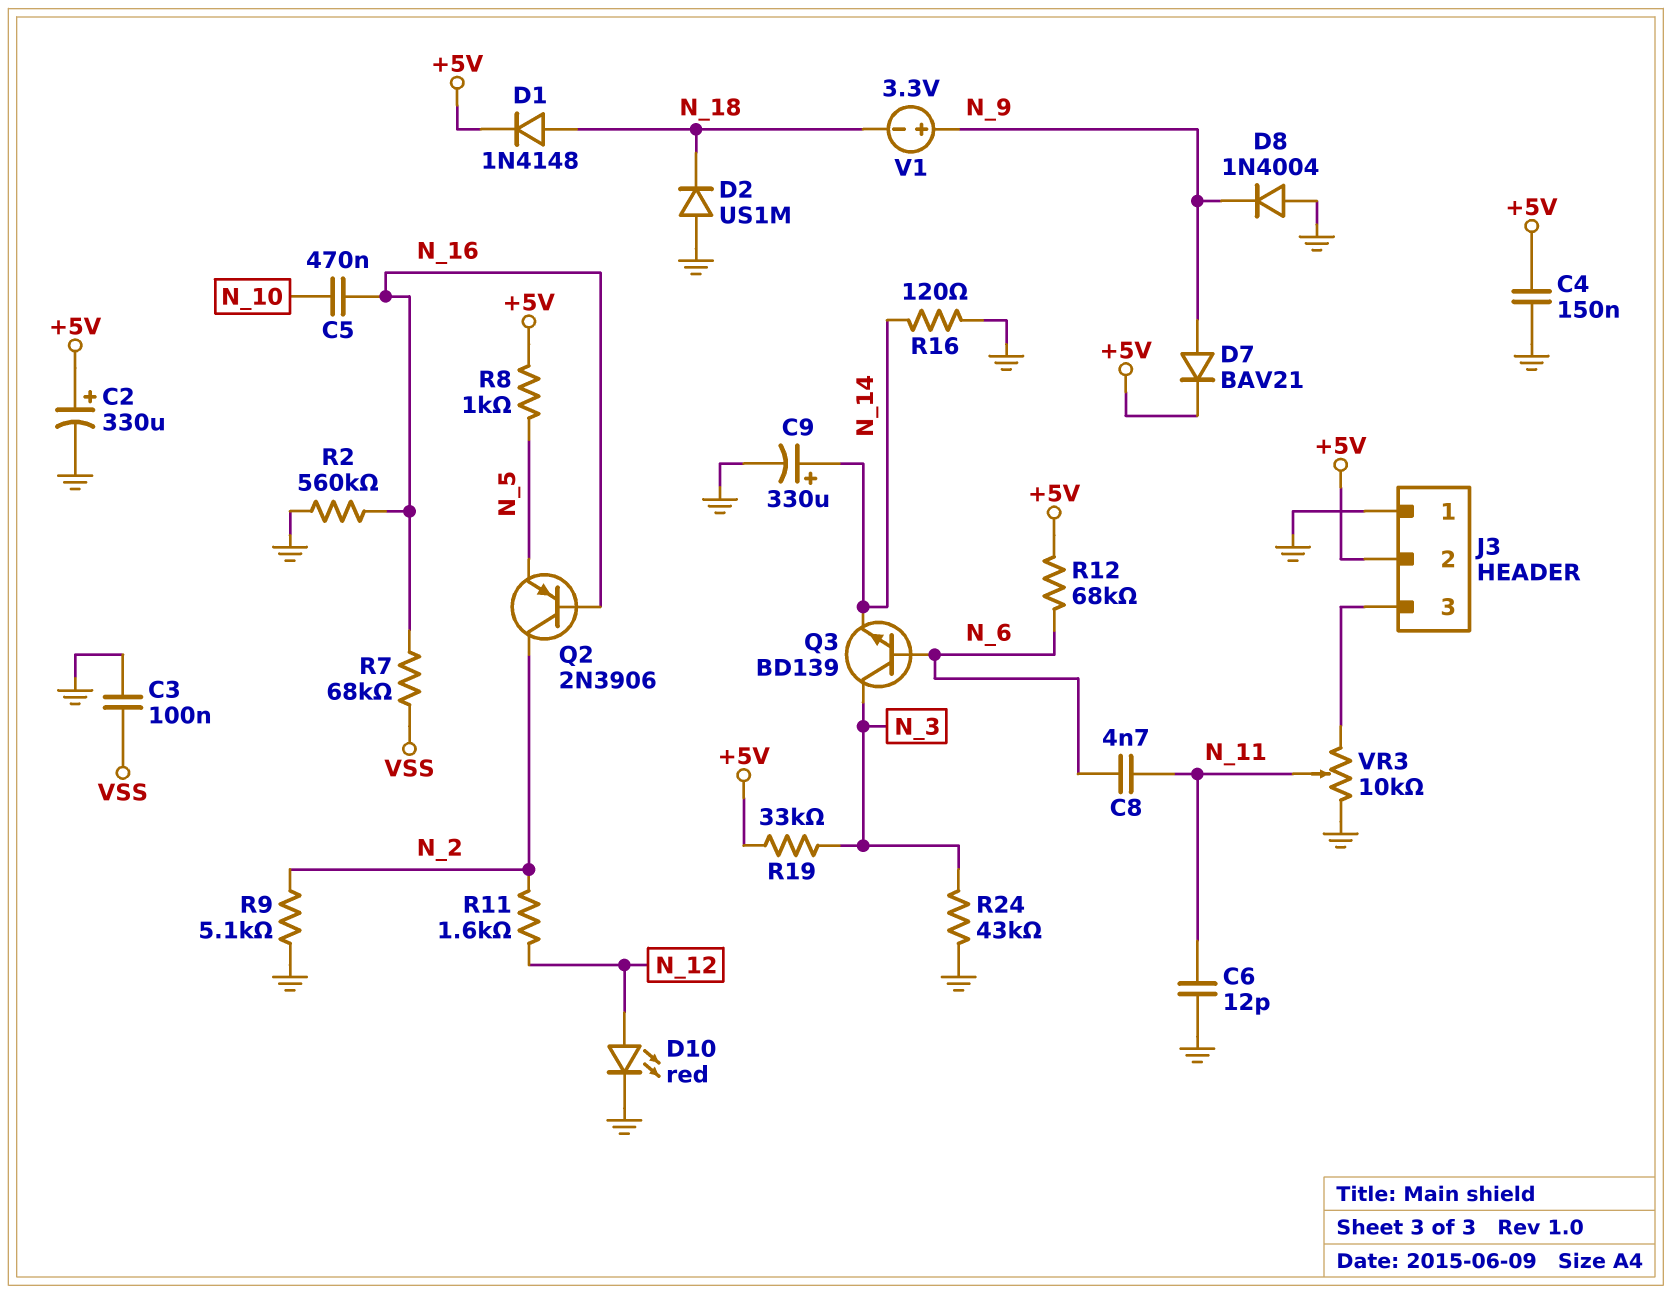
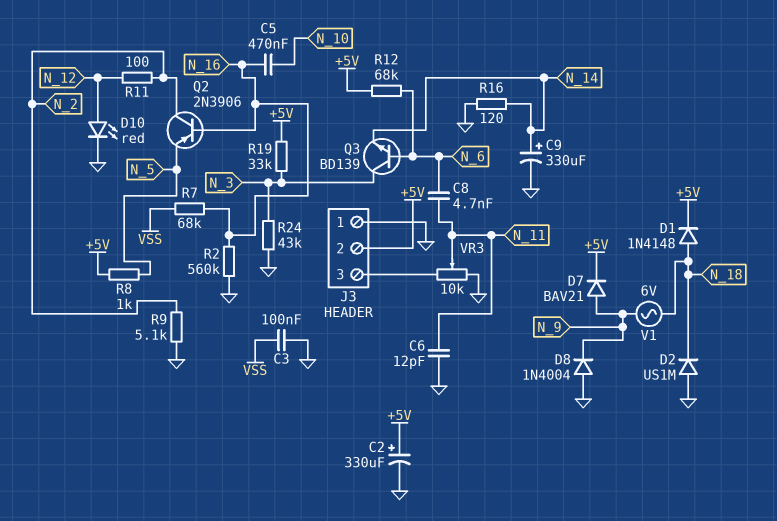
C4: 150nF (+5V, GND) -> none
R11: 1.6k (N_2, N_12) -> 100 (N_2, N_12)
V1: 3.3V (plus N_9, minus N_18) -> AC 6V (N_9, N_18)

